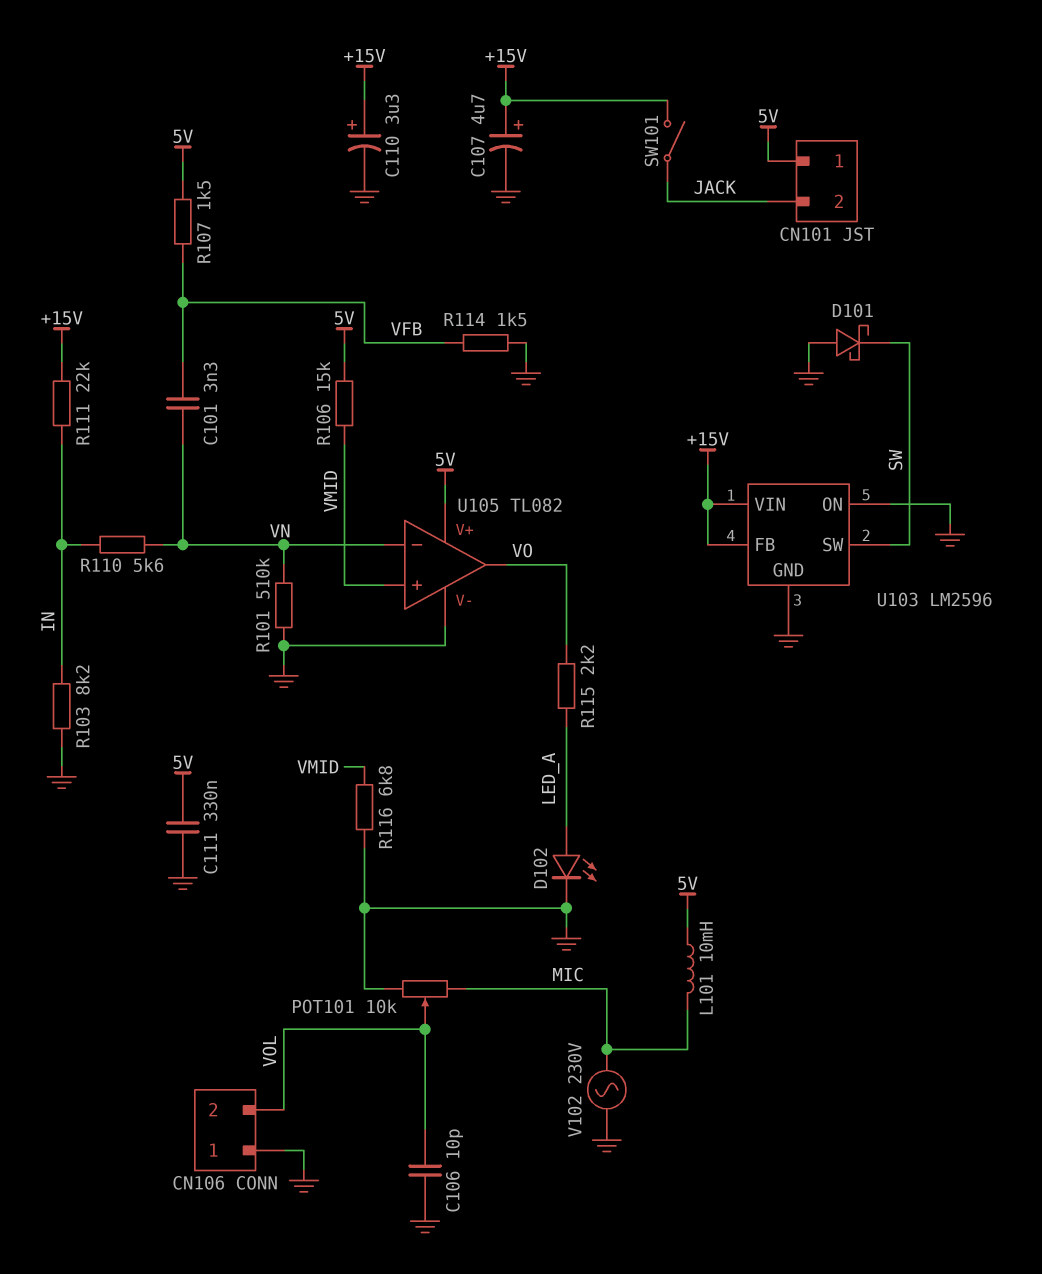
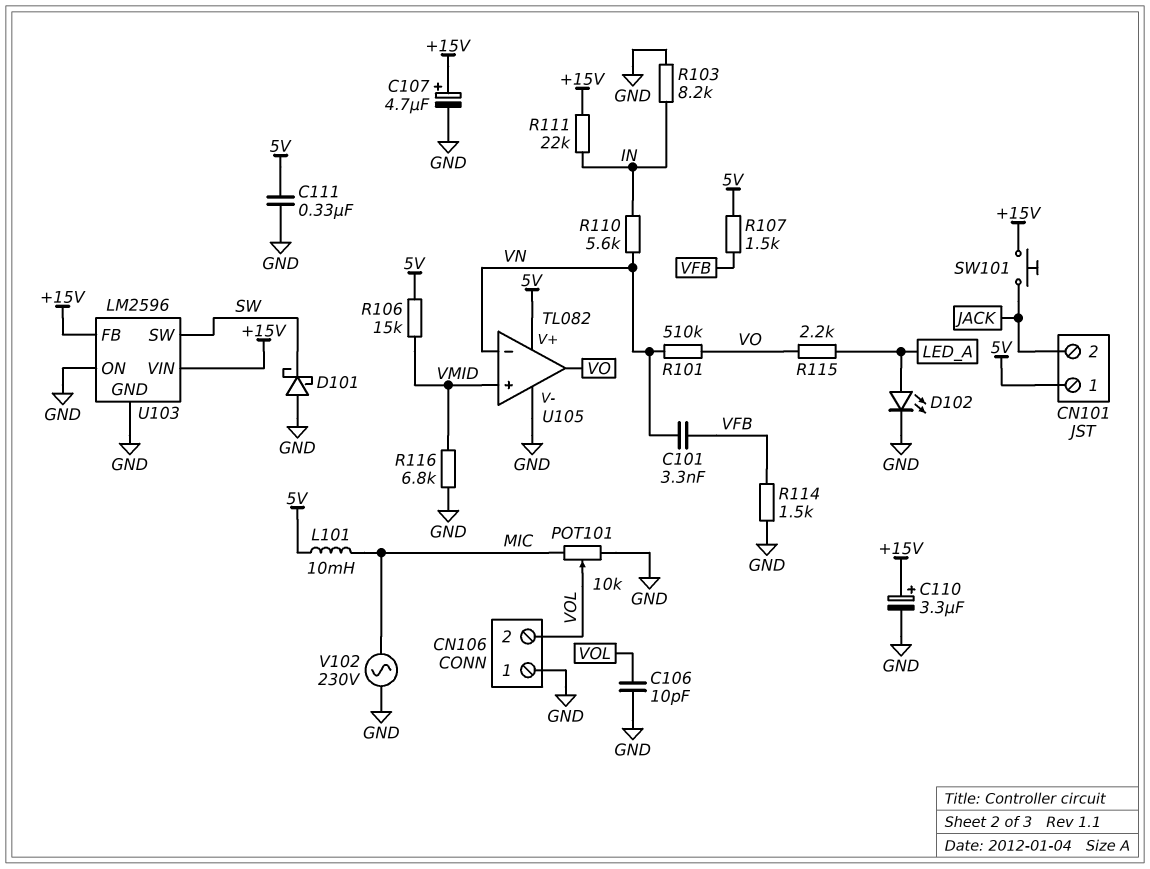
R101: 510k (GND, VN) -> 510k (VN, VO)
SW101: switch (+15V, JACK) -> button (+15V, JACK)

